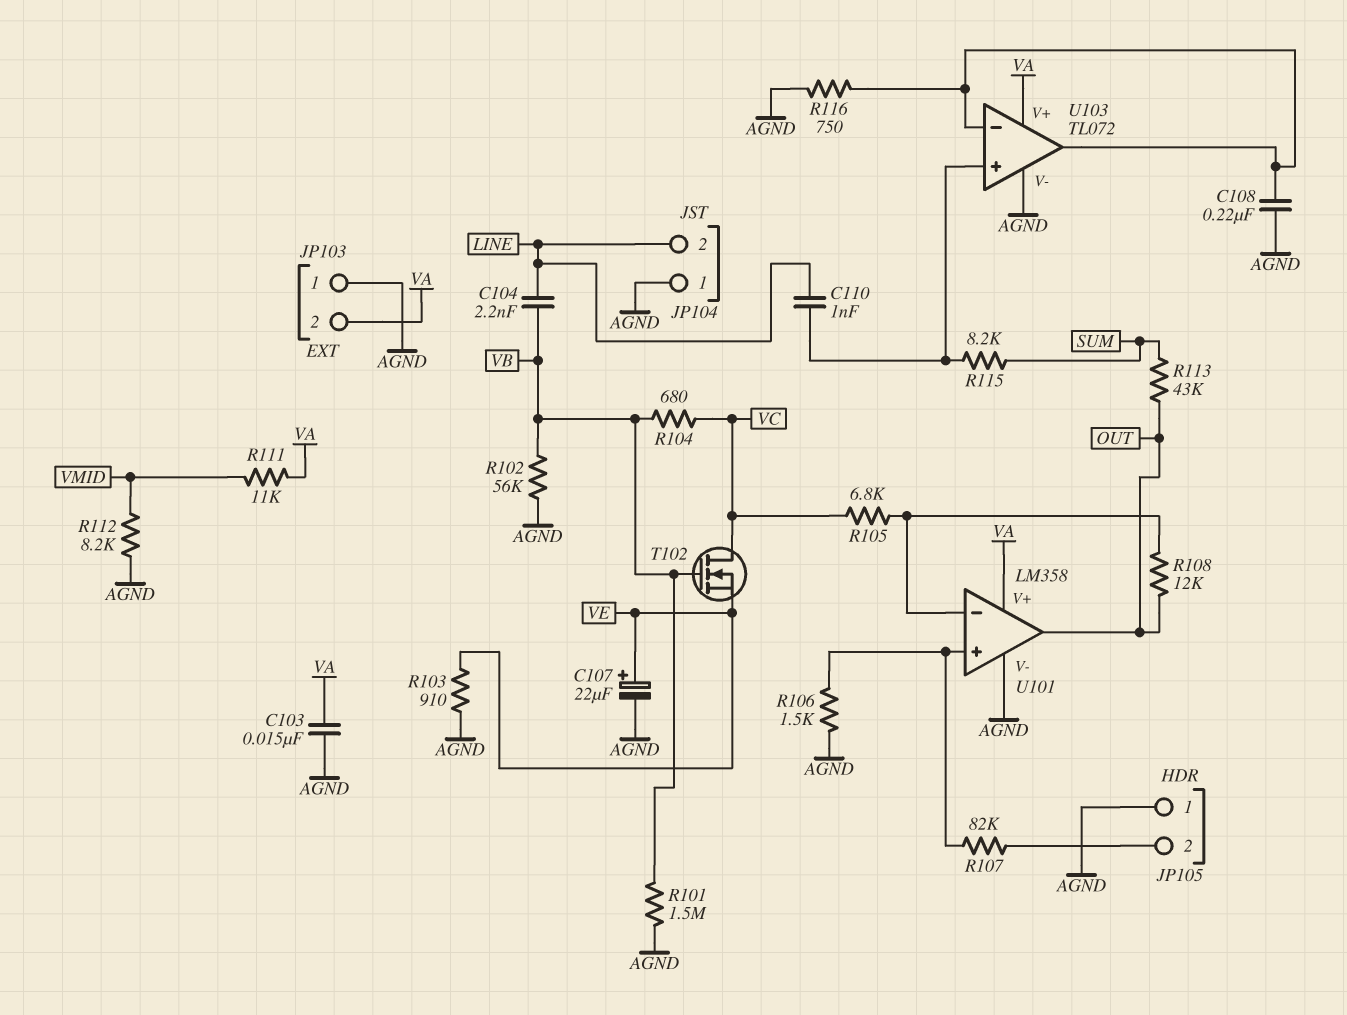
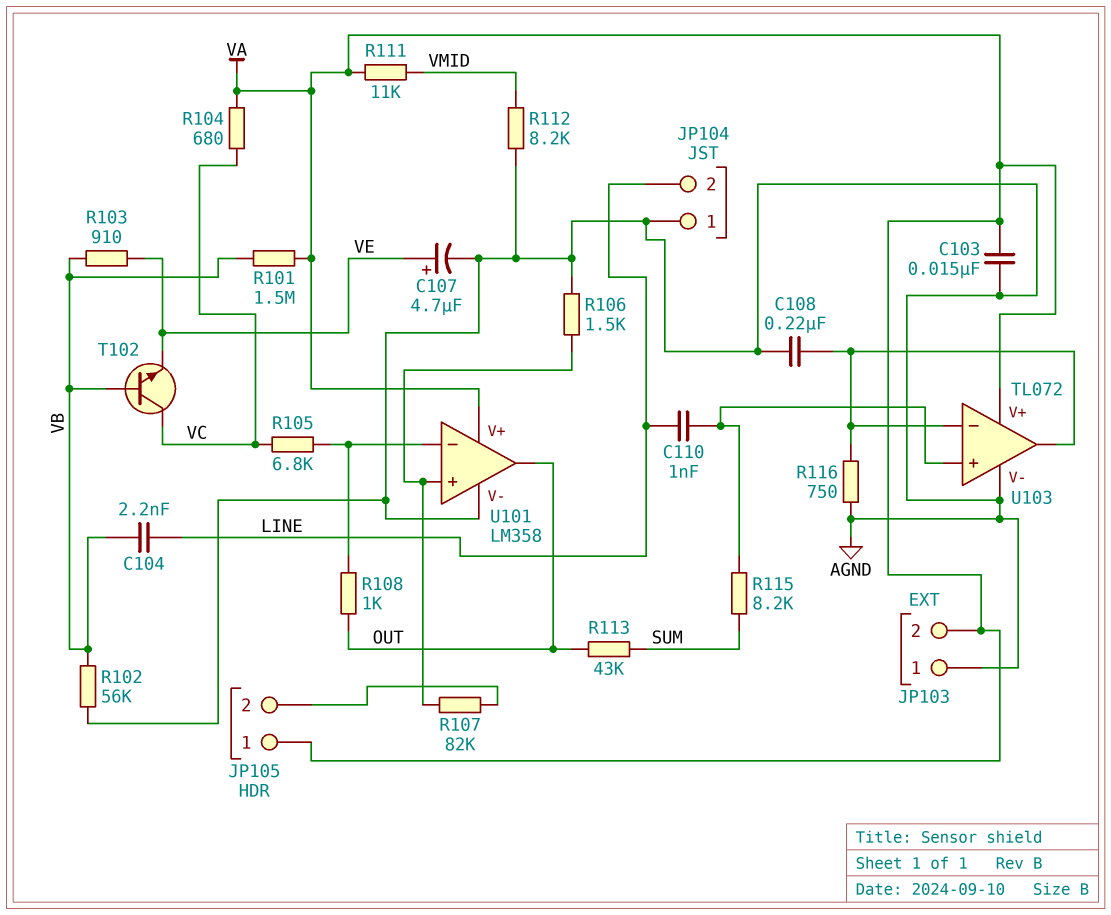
C107: 22uF (plus VE, minus AGND) -> 4.7uF (plus VE, minus AGND)
JP105 pin 1: AGND -> VA
R101: 1.5M (AGND, VB) -> 1.5M (VA, VB)
R103: 910 (AGND, VE) -> 910 (VB, VE)
R104: 680 (VB, VC) -> 680 (VA, VC)
R108: 12k (OUT, U101/in-) -> 1k (OUT, U101/in-)
T102: NMOS (G VB, D VC, S VE) -> NPN (B VB, C VC, E VE)

